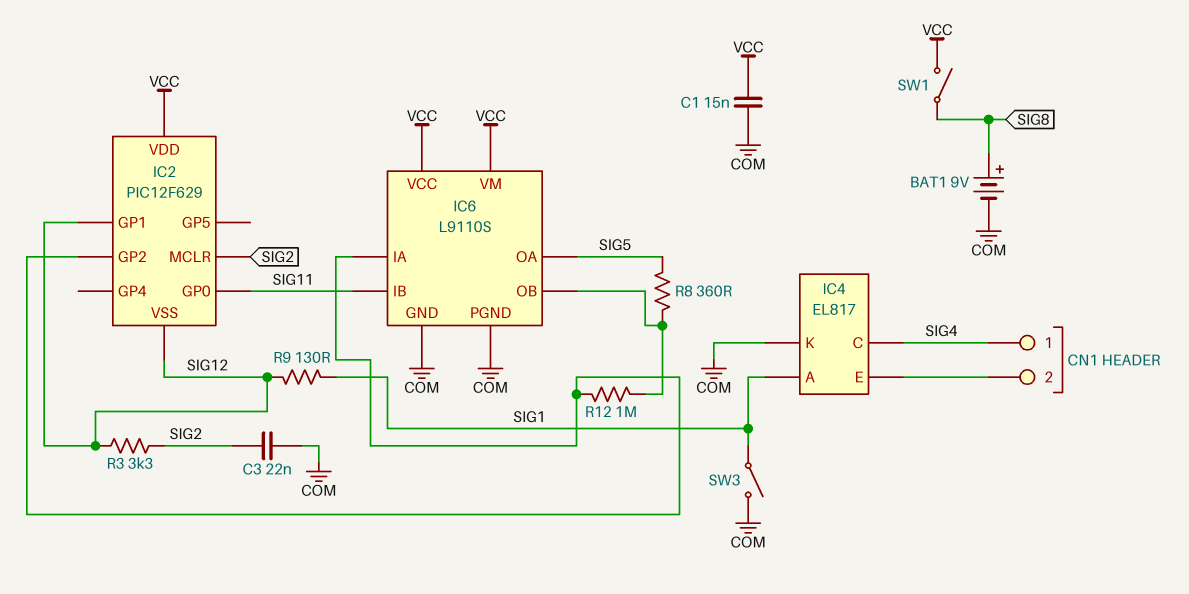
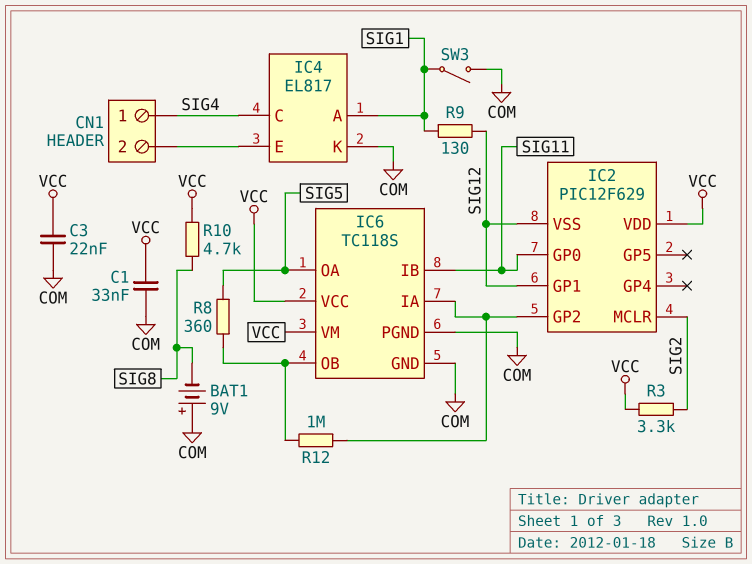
BAT1: 9V (plus SIG8, minus COM) -> 9V (plus COM, minus SIG8)
C1: 15nF (COM, VCC) -> 33nF (COM, VCC)
C3: 22nF (COM, SIG2) -> 22nF (COM, VCC)
IC6: L9110S -> TC118S
R3: 3.3k (SIG2, SIG12) -> 3.3k (SIG2, VCC)
R10: none -> 4.7k (SIG8, VCC)
SW1: switch (SIG8, VCC) -> none

